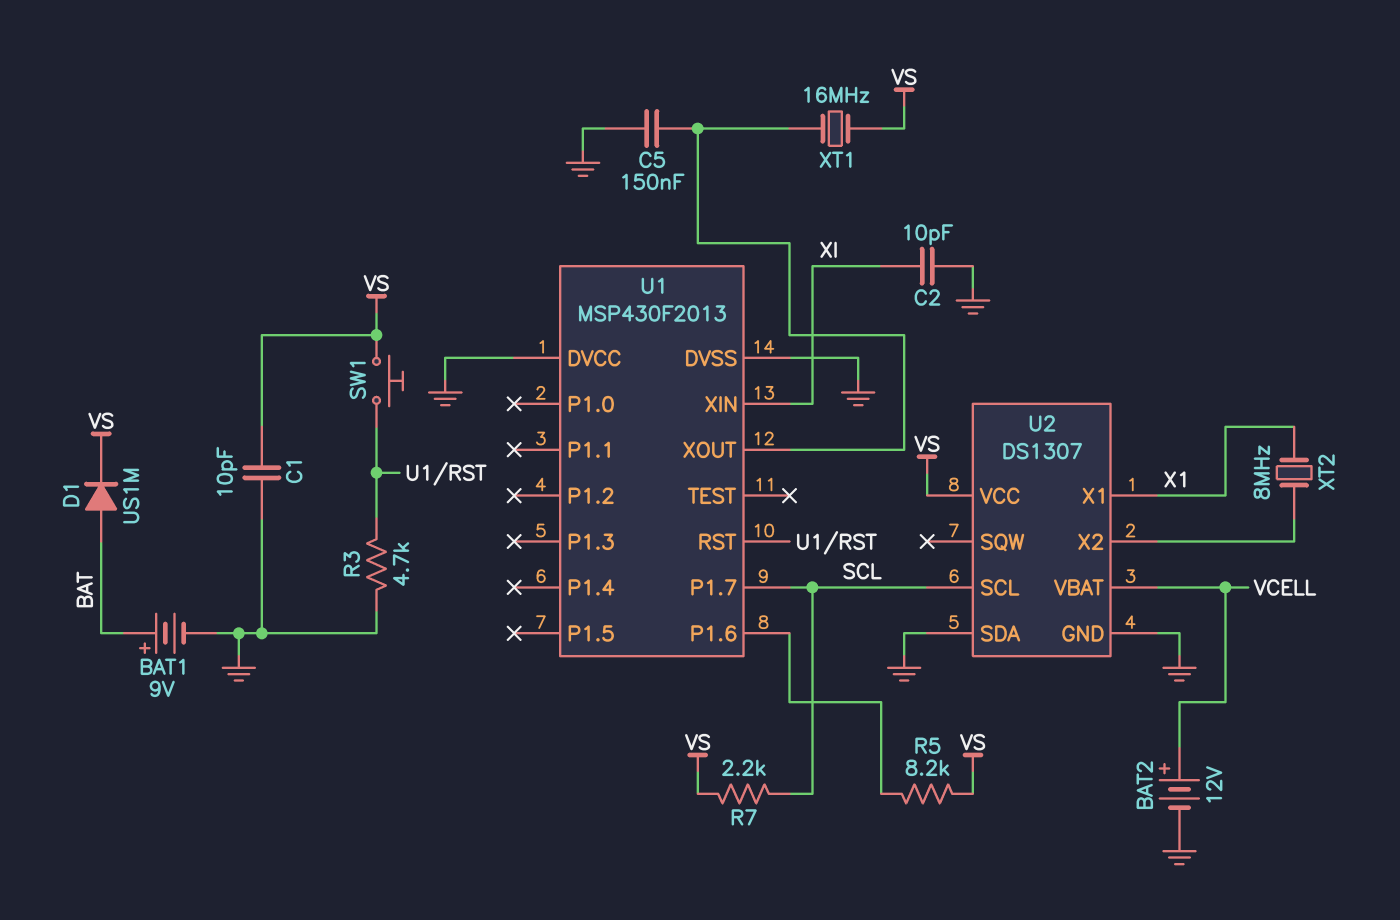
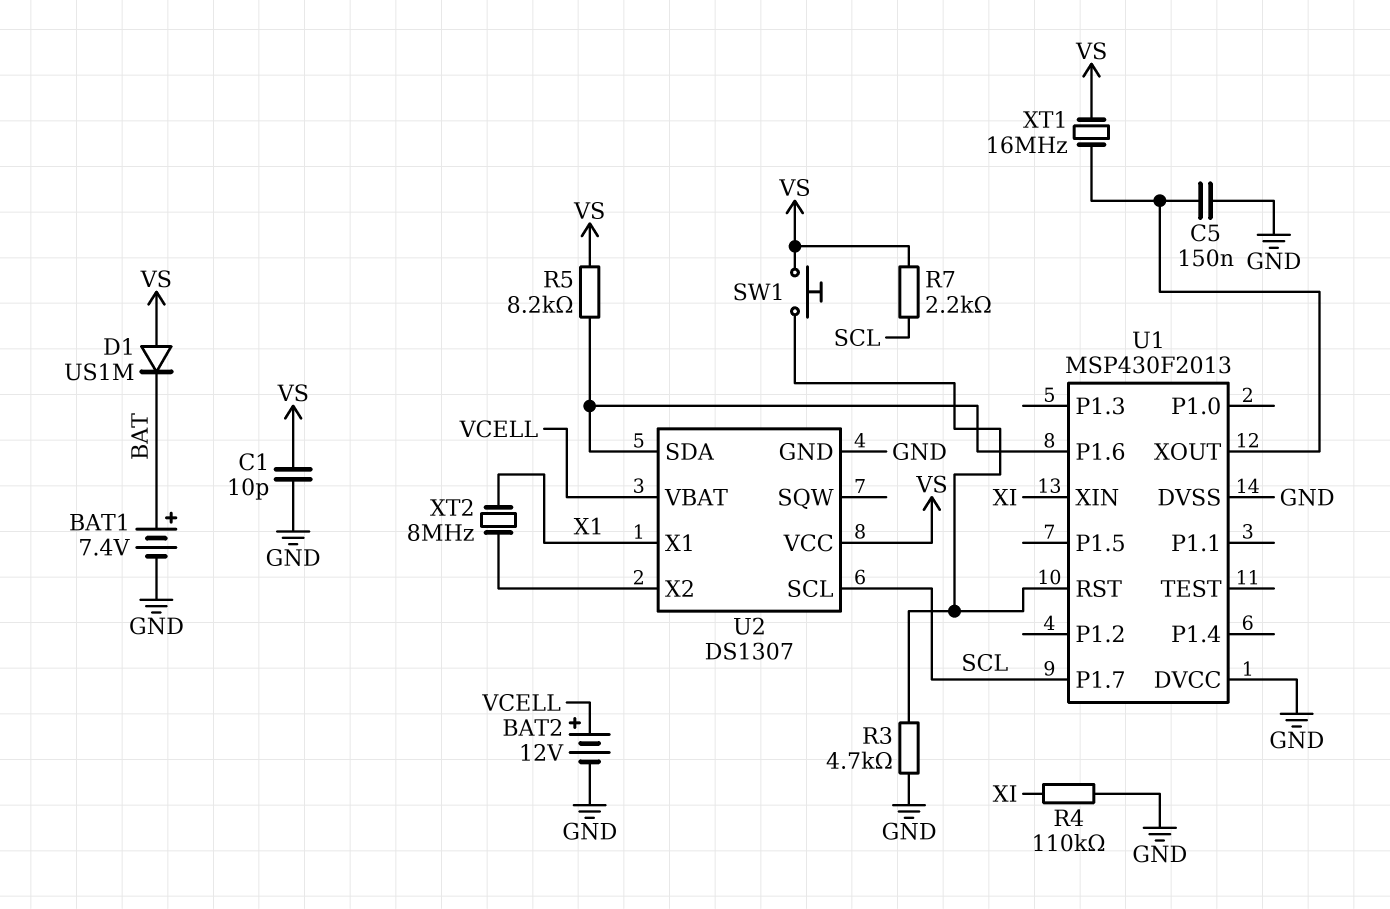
BAT1: 9V (plus BAT, minus GND) -> 7.4V (plus BAT, minus GND)
C2: 10pF (GND, XI) -> none
D1: diode US1M (A BAT, K VS) -> diode US1M (A VS, K BAT)
R4: none -> 110k (GND, XI)
U2 pin SDA: GND -> U1/P1.6

